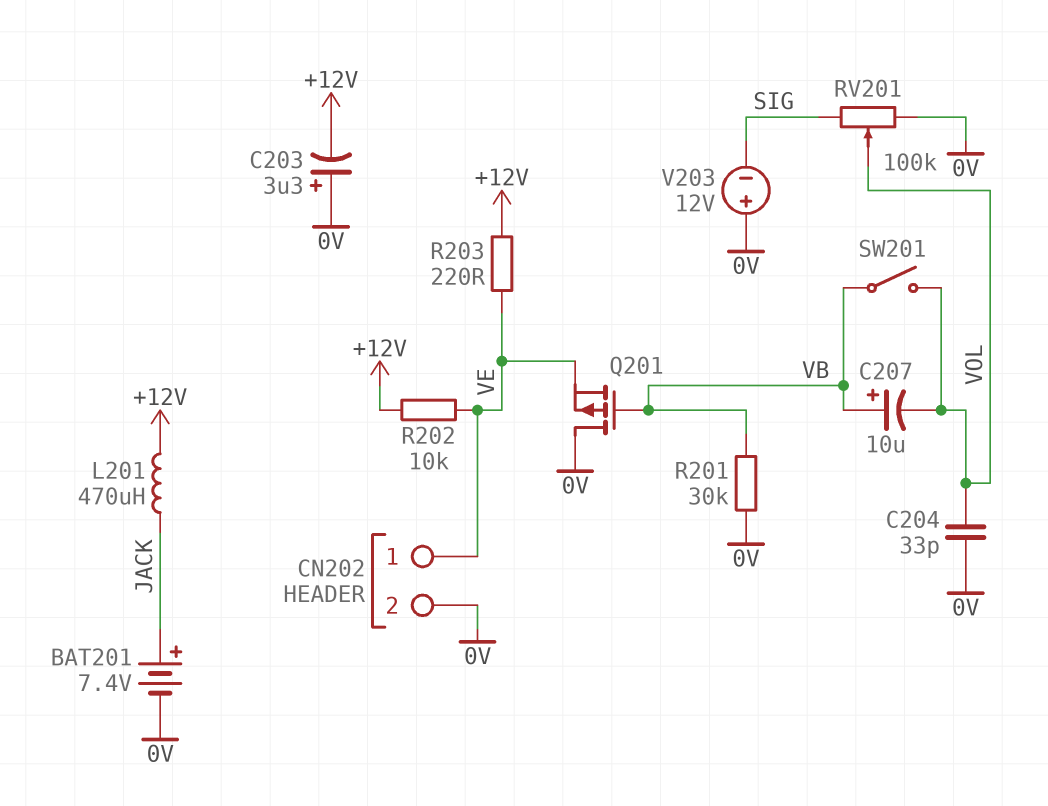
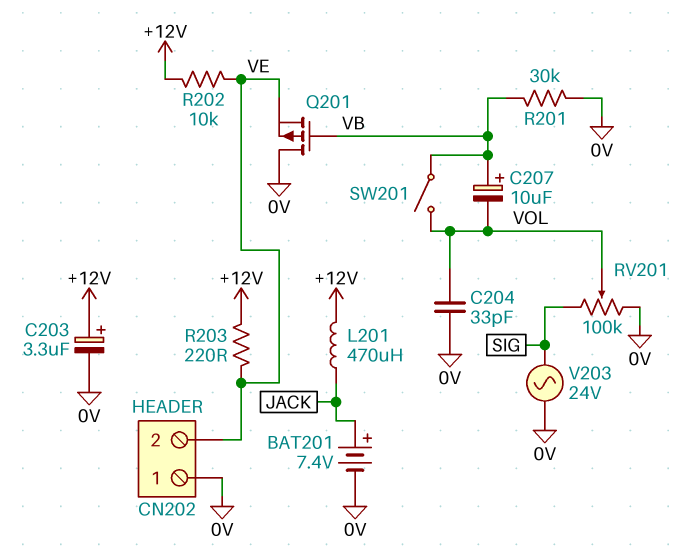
C203: 3.3uF (plus 0V, minus +12V) -> 3.3uF (plus +12V, minus 0V)
CN202 pin 1: VE -> 0V
CN202 pin 2: 0V -> VE
V203: 12V (plus 0V, minus SIG) -> AC 24V (0V, SIG)

